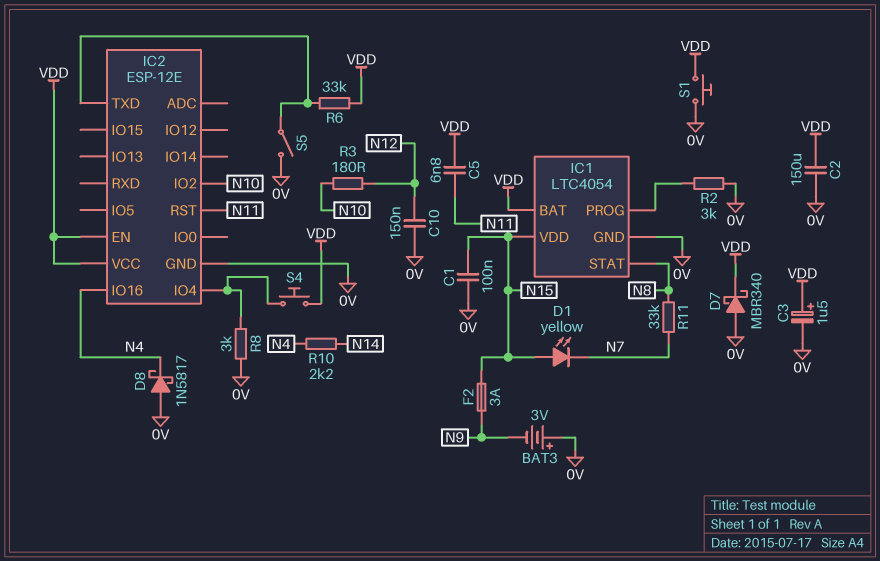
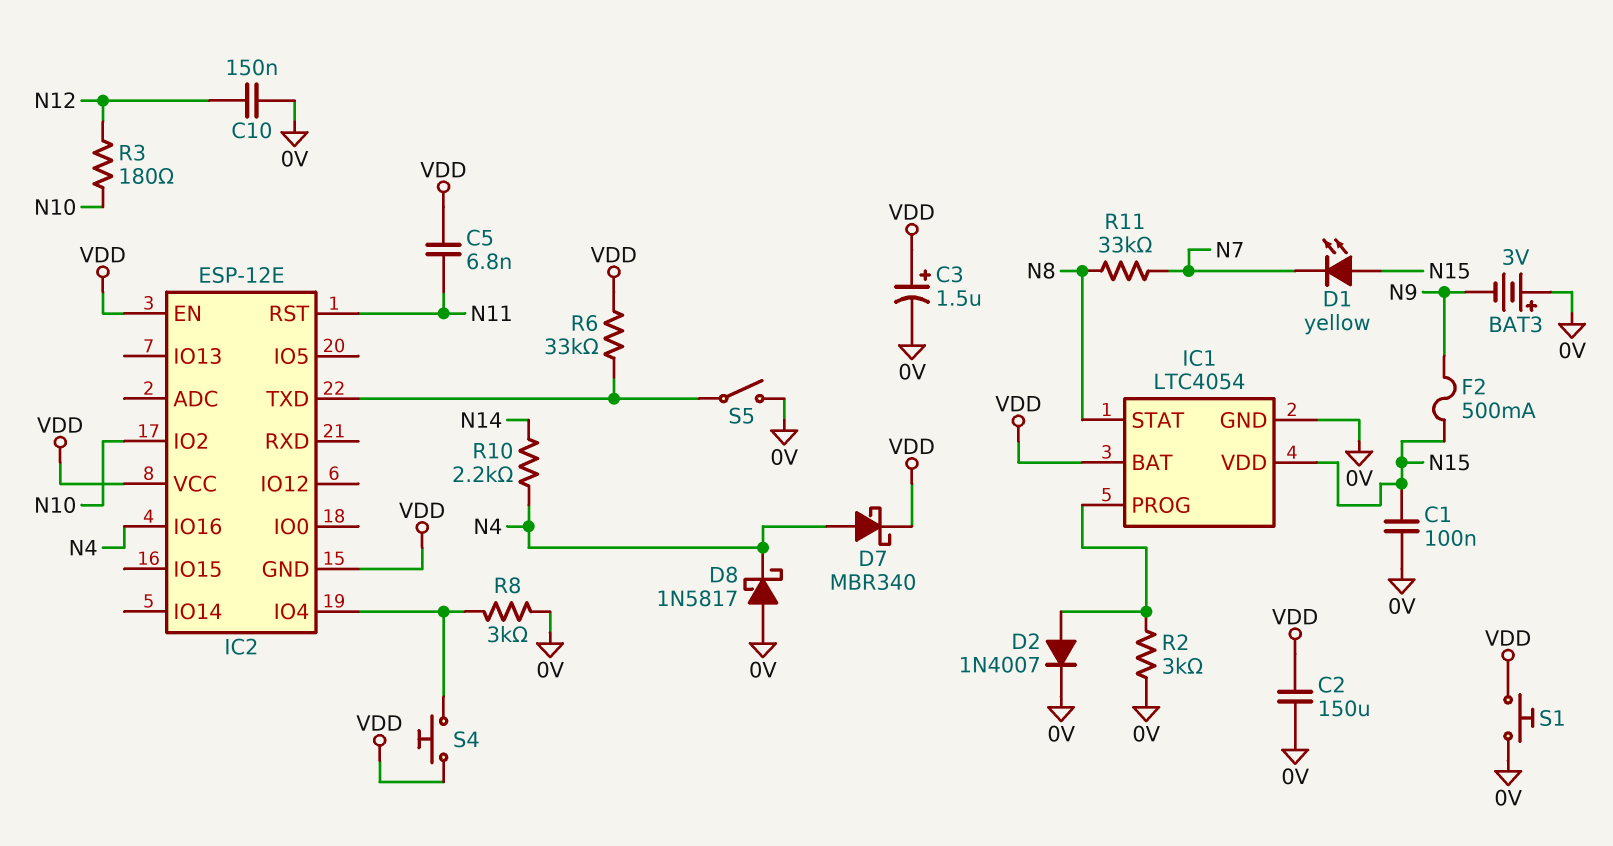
D2: none -> diode 1N4007 (A IC1/PROG, K 0V)
D7: schottky MBR340 (A 0V, K VDD) -> schottky MBR340 (A N4, K VDD)
F2: 3A (N9, N15) -> 500mA (N9, N15)
IC2 pin GND: 0V -> VDD

